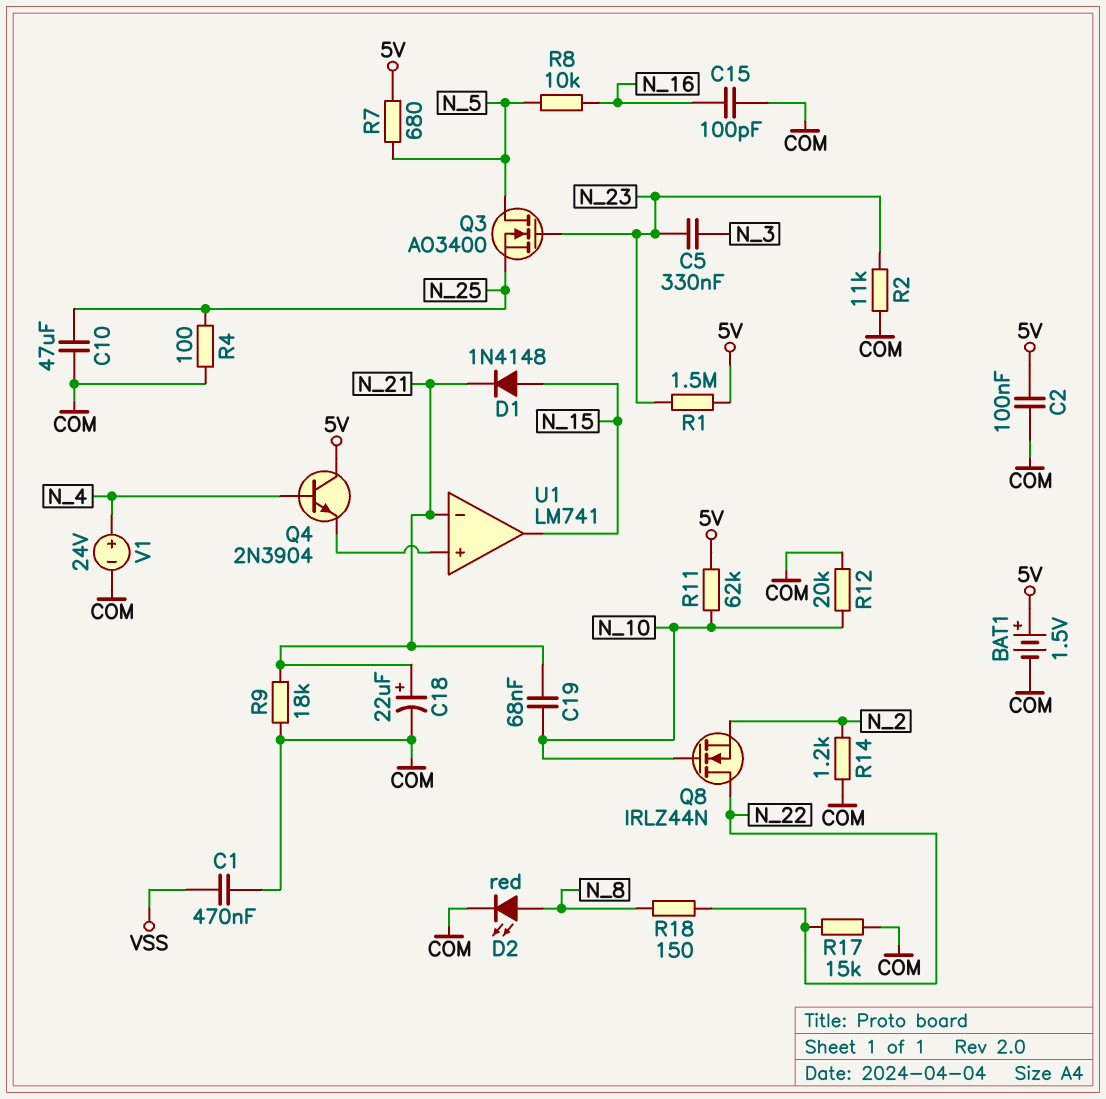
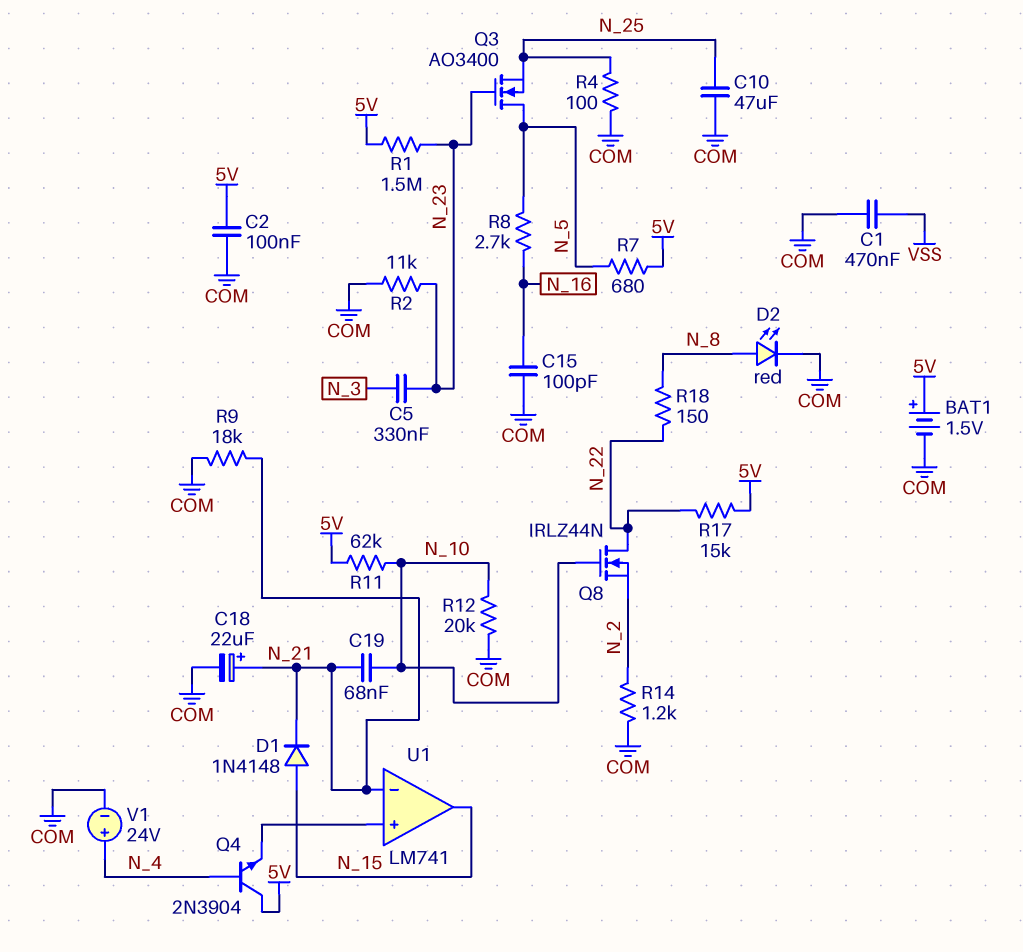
R8: 10k (N_5, N_16) -> 2.7k (N_5, N_16)
R17: 15k (COM, N_22) -> 15k (5V, N_22)

